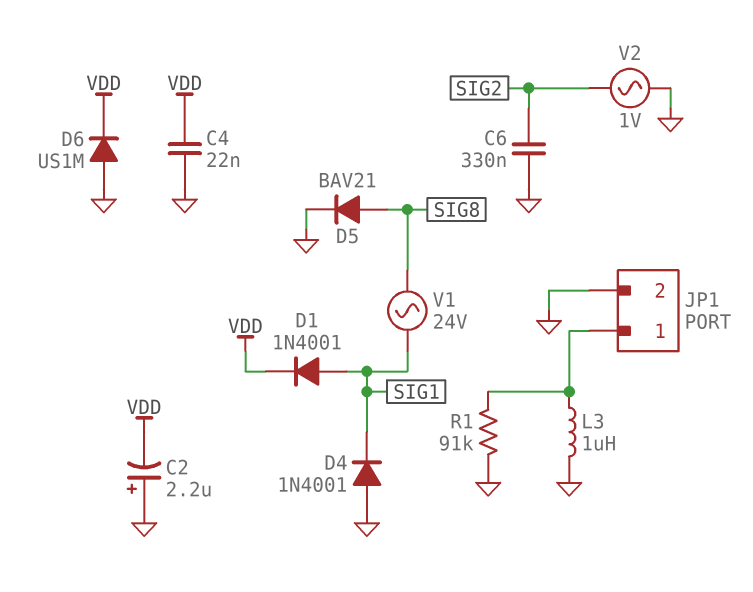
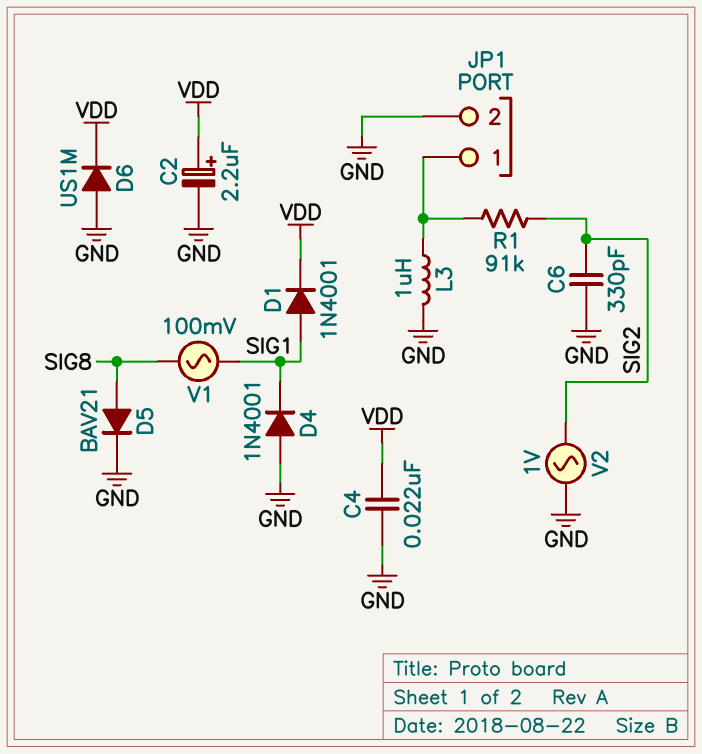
C2: 2.2uF (plus GND, minus VDD) -> 2.2uF (plus VDD, minus GND)
C6: 330nF (GND, SIG2) -> 330pF (GND, SIG2)
R1: 91k (GND, JP1/1) -> 91k (JP1/1, SIG2)
V1: AC 24V (SIG1, SIG8) -> AC 100mV (SIG1, SIG8)

